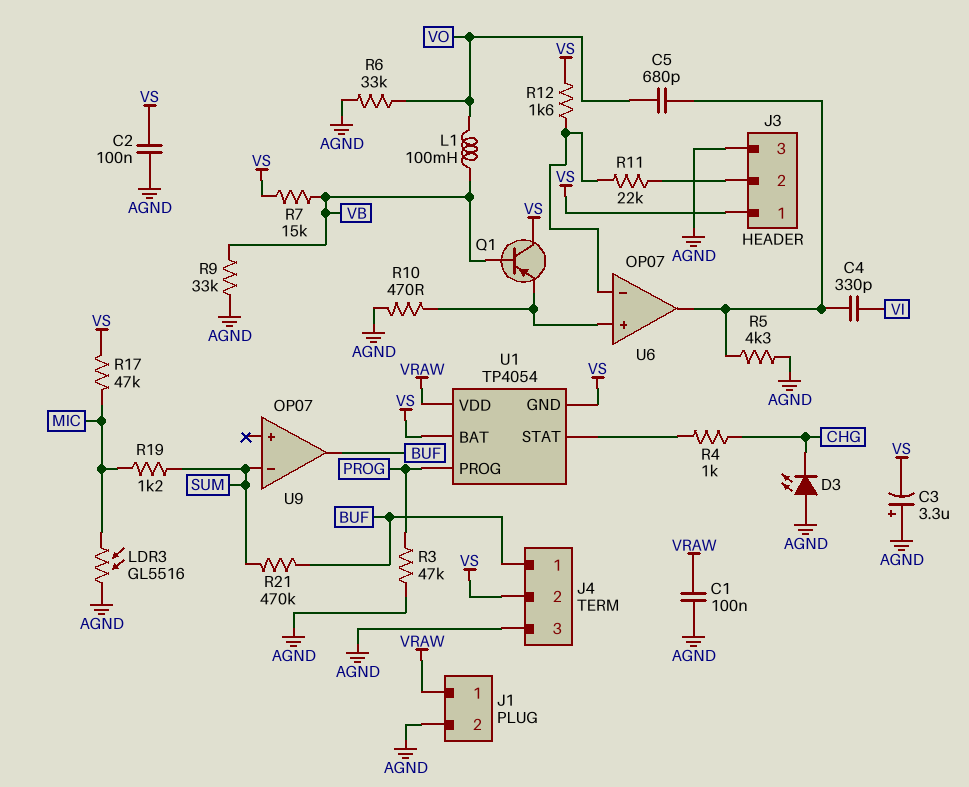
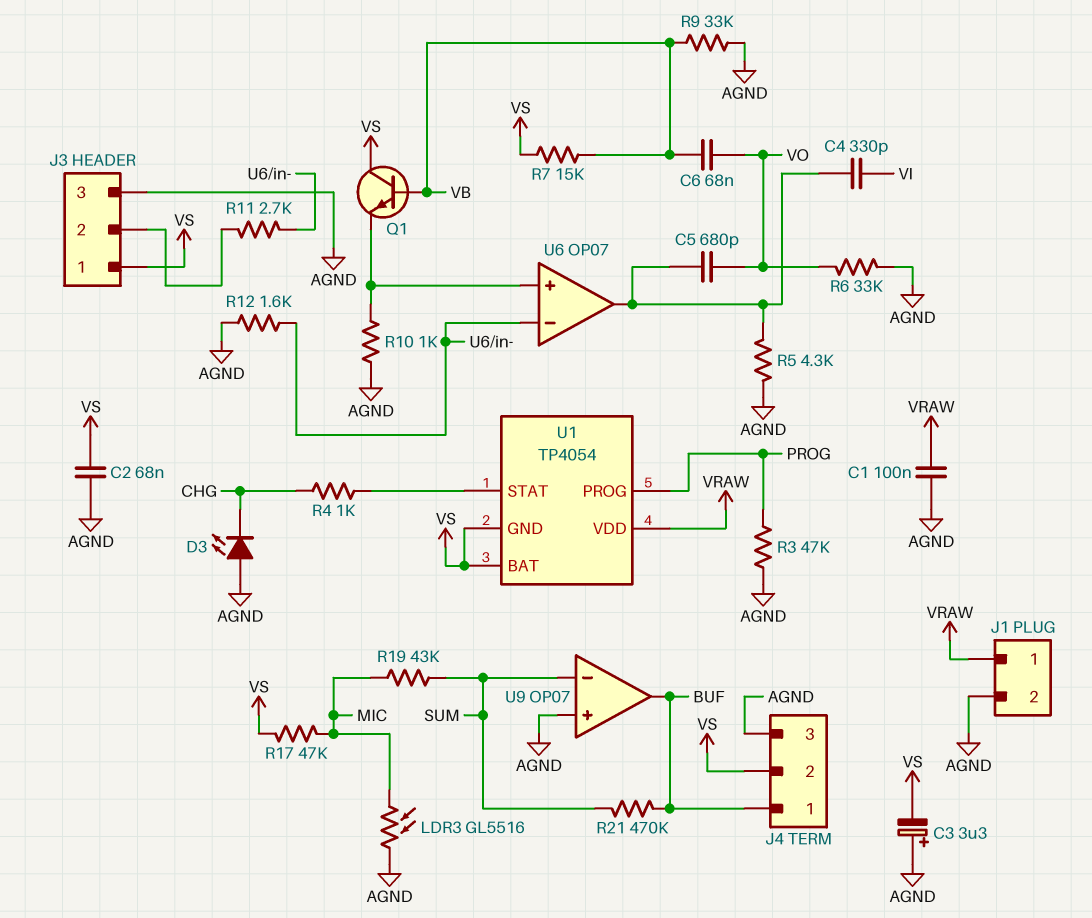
C2: 100nF (AGND, VS) -> 68nF (AGND, VS)
C6: none -> 68nF (VB, VO)
L1: 100mH (VB, VO) -> none
Q1: PNP (B VB, C VS, E U6/in+) -> NPN (B VB, C VS, E U6/in+)
R10: 470 (AGND, U6/in+) -> 1k (AGND, U6/in+)
R11: 22k (J3/2, U6/in-) -> 2.7k (J3/2, U6/in-)
R12: 1.6k (U6/in-, VS) -> 1.6k (AGND, U6/in-)
R19: 1.2k (MIC, SUM) -> 43k (MIC, SUM)
U9 pin in+: none -> AGND

